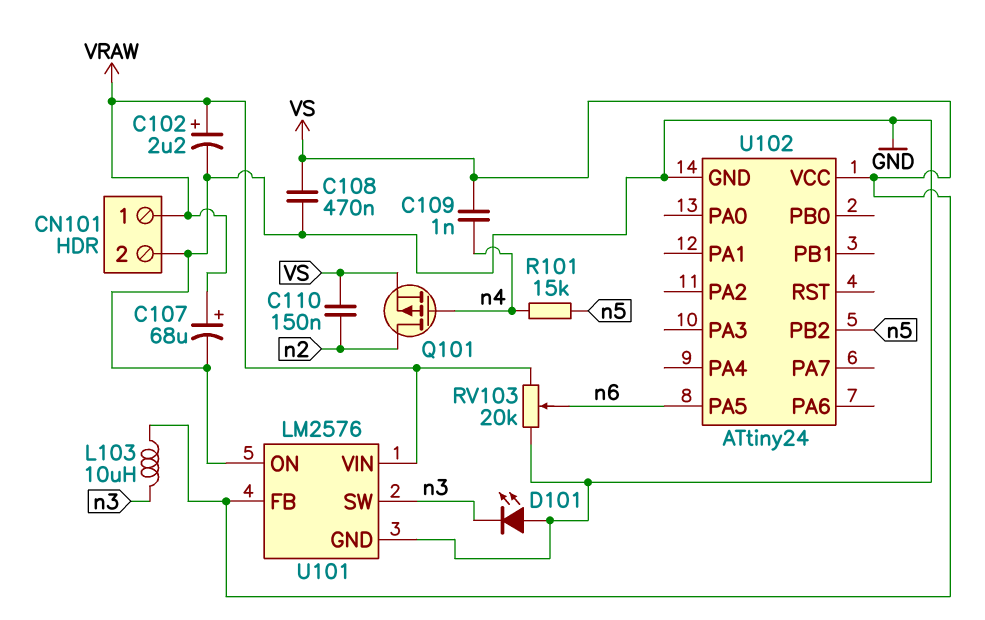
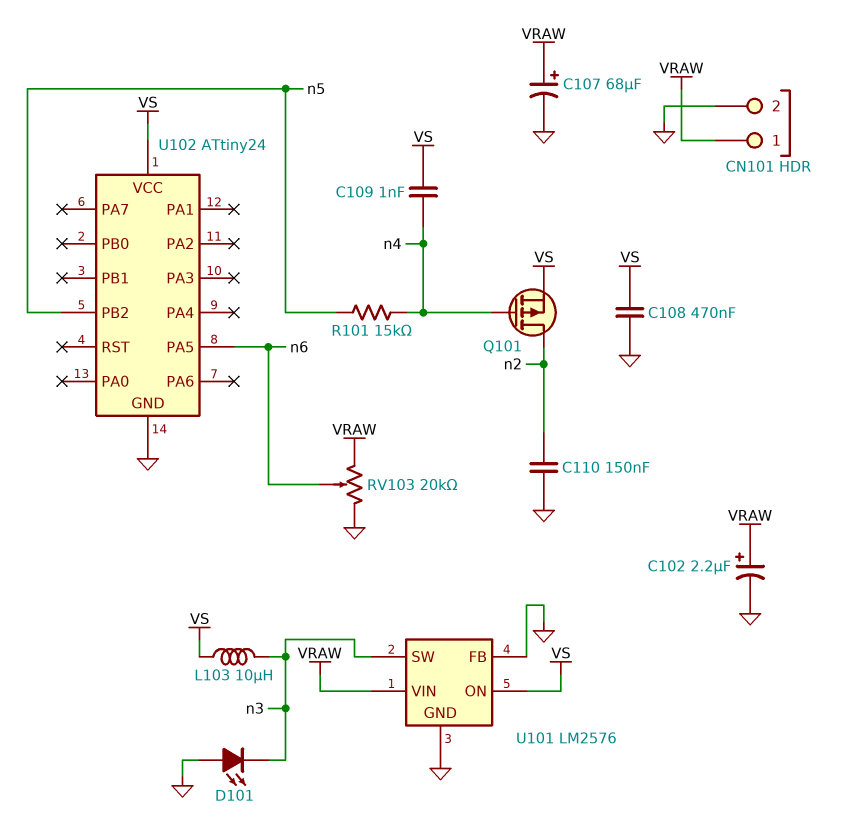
C110: 150nF (VS, n2) -> 150nF (GND, n2)
U101 pin FB: VS -> GND
U101 pin ON: GND -> VS

